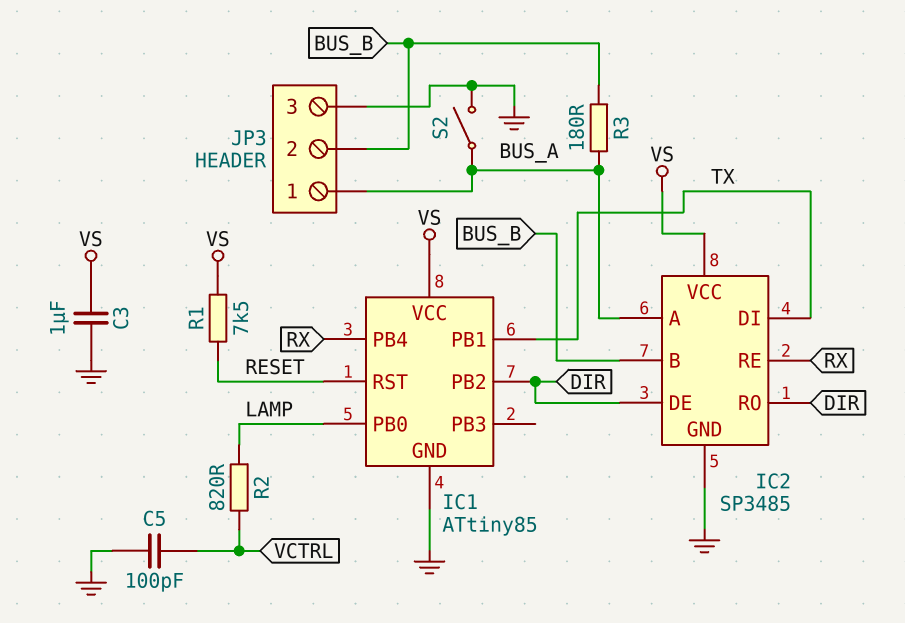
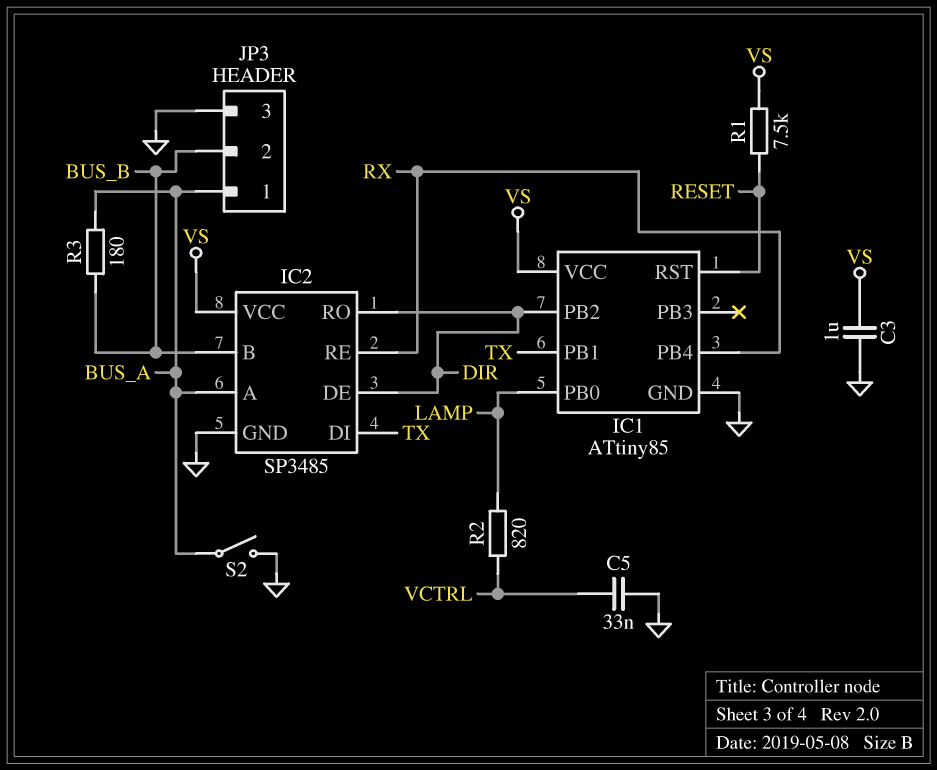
C5: 100pF (GND, VCTRL) -> 33nF (GND, VCTRL)

